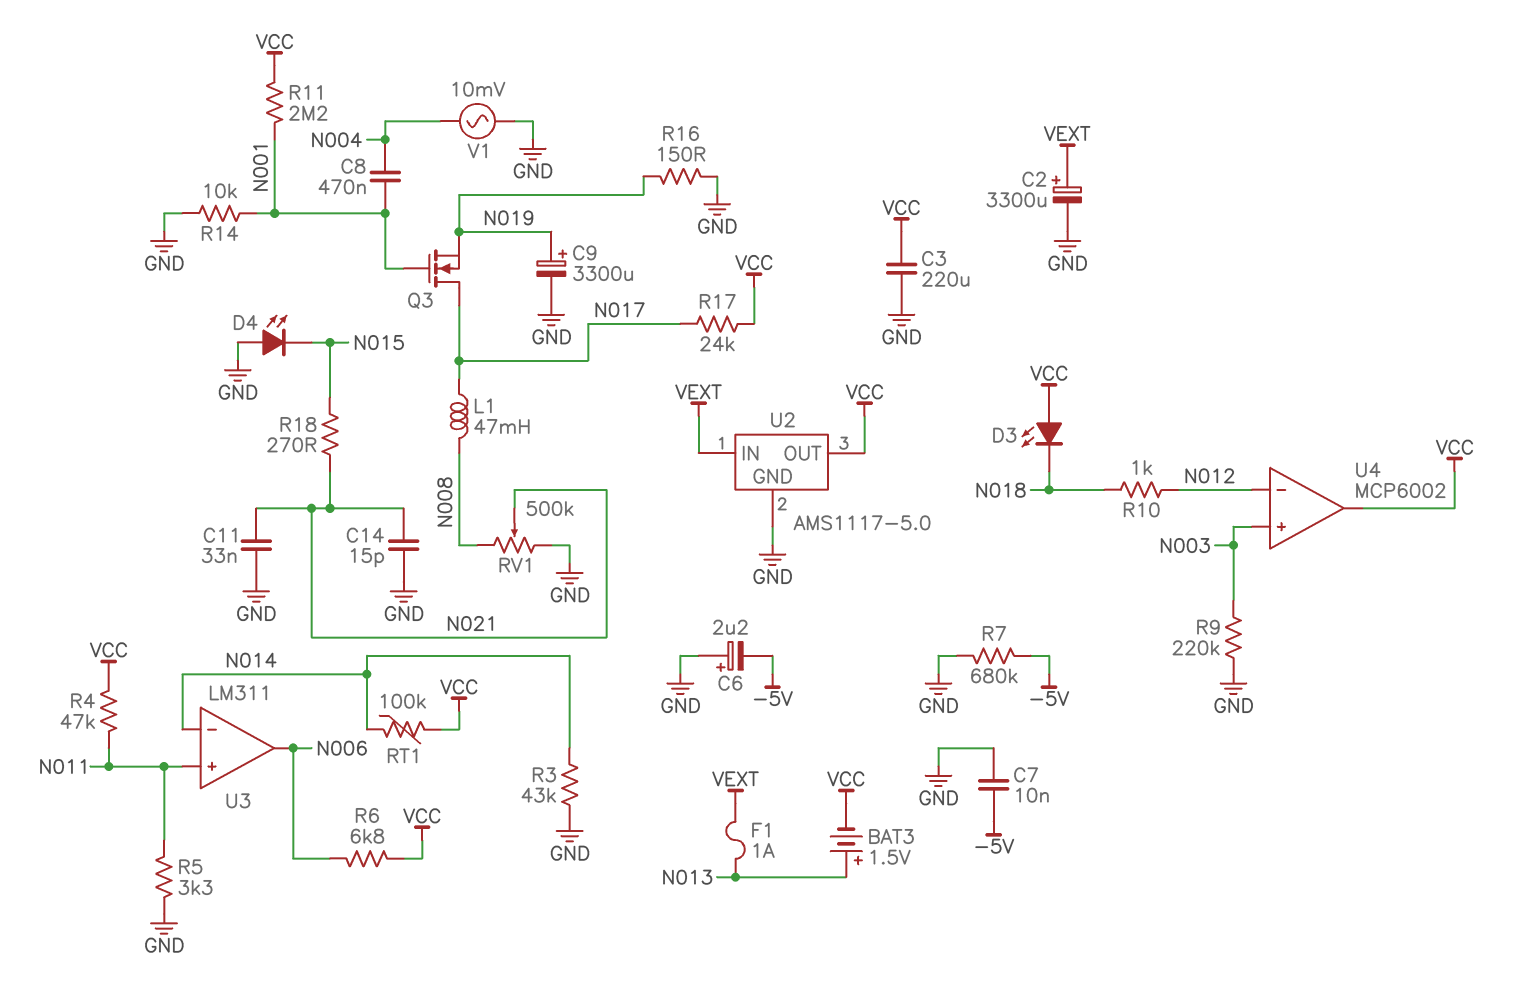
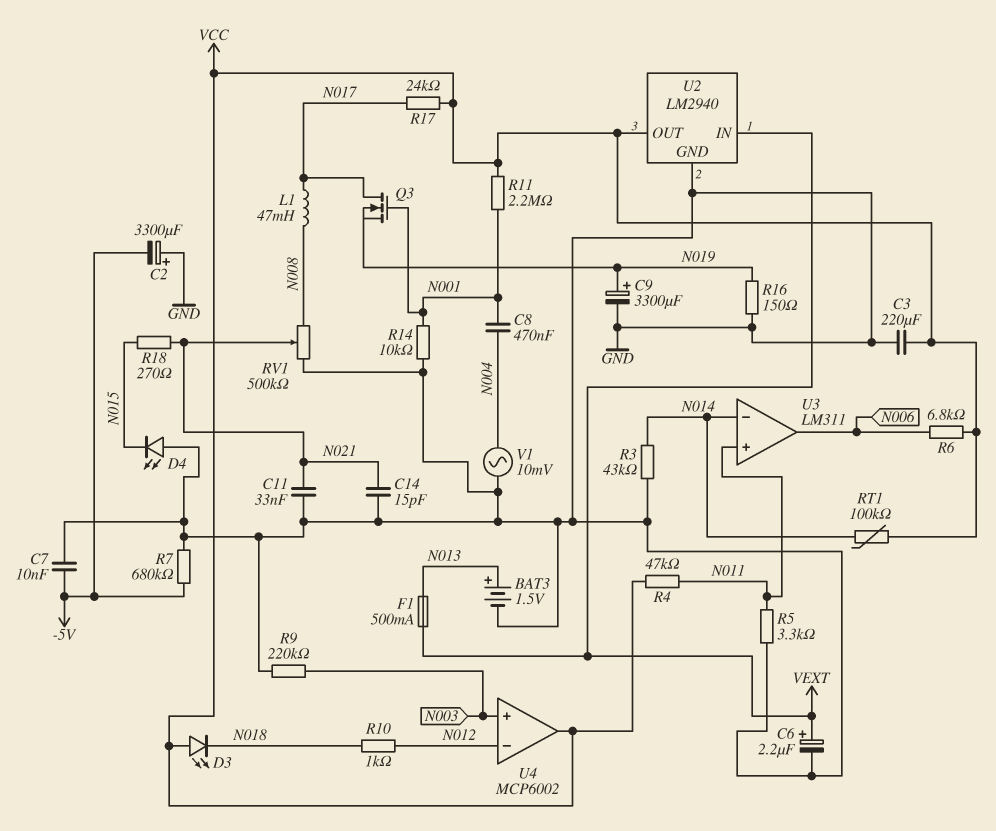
BAT3: 1.5V (plus N013, minus VCC) -> 1.5V (plus N013, minus GND)
C2: 3300uF (plus VEXT, minus GND) -> 3300uF (plus GND, minus -5V)
C6: 2.2uF (plus GND, minus -5V) -> 2.2uF (plus VEXT, minus GND)
F1: 1A (N013, VEXT) -> 500mA (N013, VEXT)
U2: AMS1117-5.0 -> LM2940

